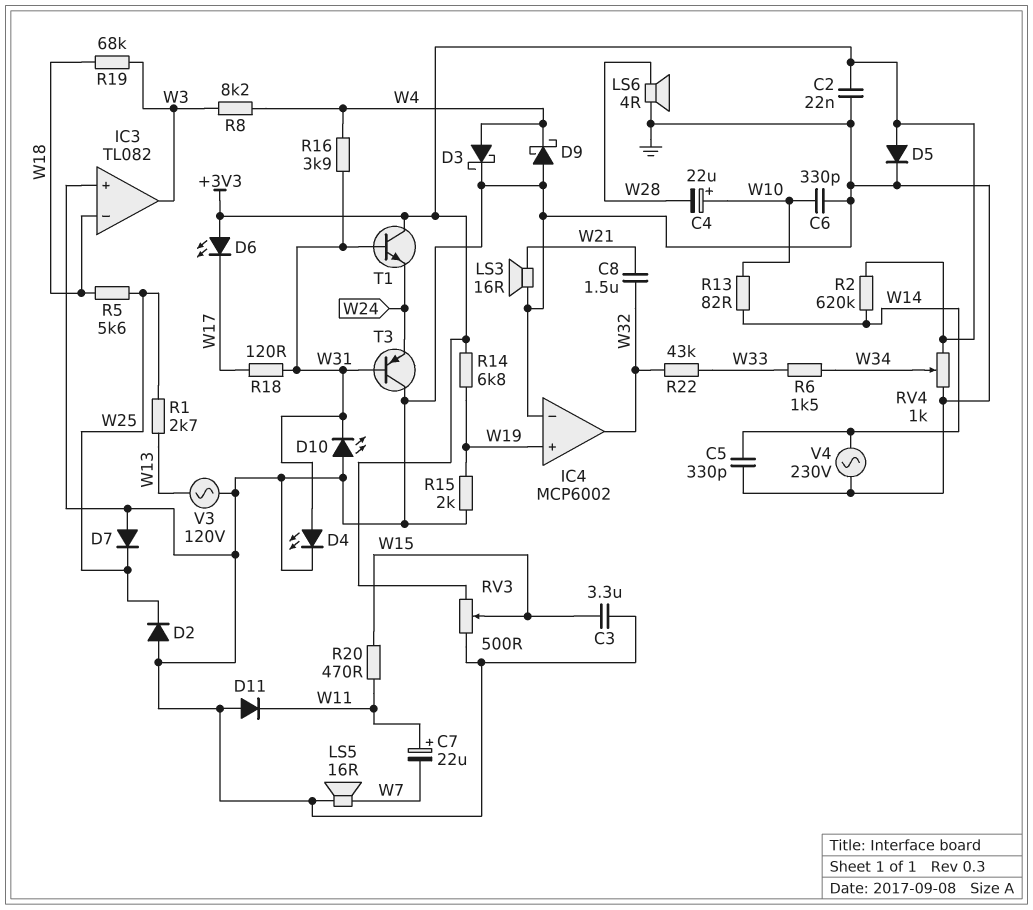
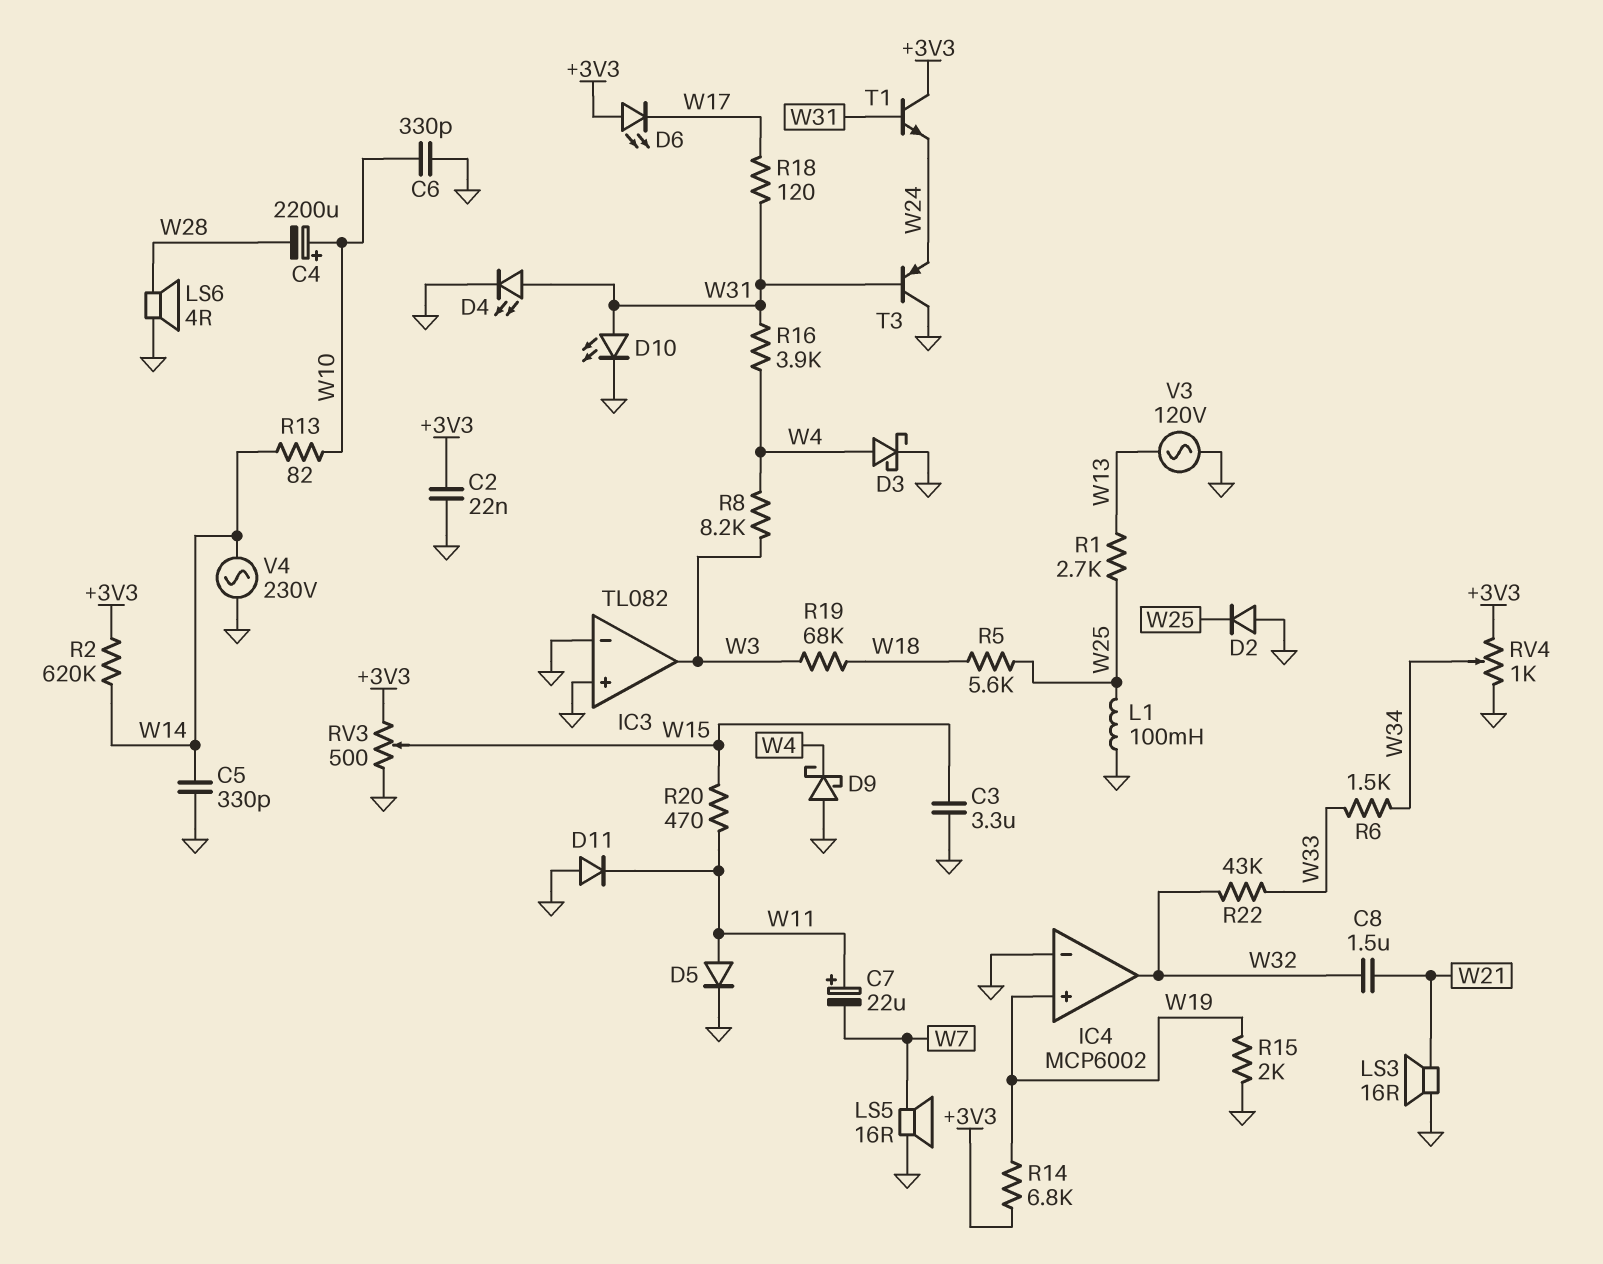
C4: 22uF (plus W10, minus W28) -> 2200uF (plus W10, minus W28)
D5: diode (A +3V3, K GND) -> diode (A W11, K GND)
D7: diode (A GND, K W25) -> none
D10: LED (A GND, K W31) -> LED (A W31, K GND)
IC3 pin in-: W18 -> GND
L1: none -> 100mH (GND, W25)

